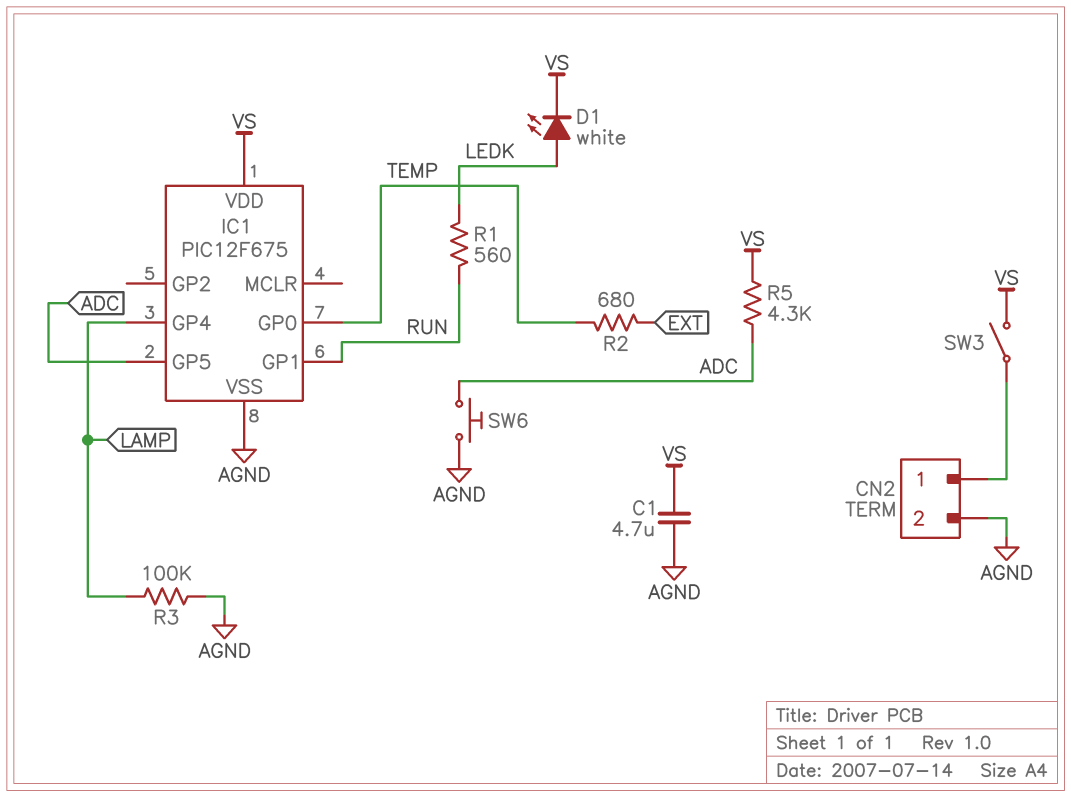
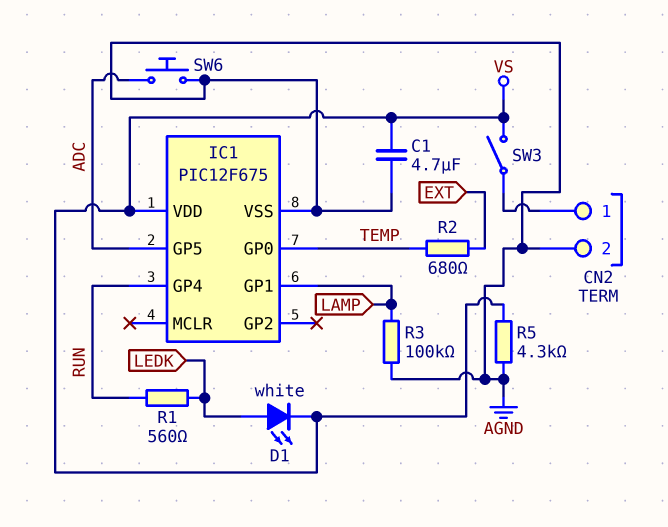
IC1 pin GP1: RUN -> LAMP
IC1 pin GP4: LAMP -> RUN
R5: 4.3k (ADC, VS) -> 4.3k (AGND, VS)

